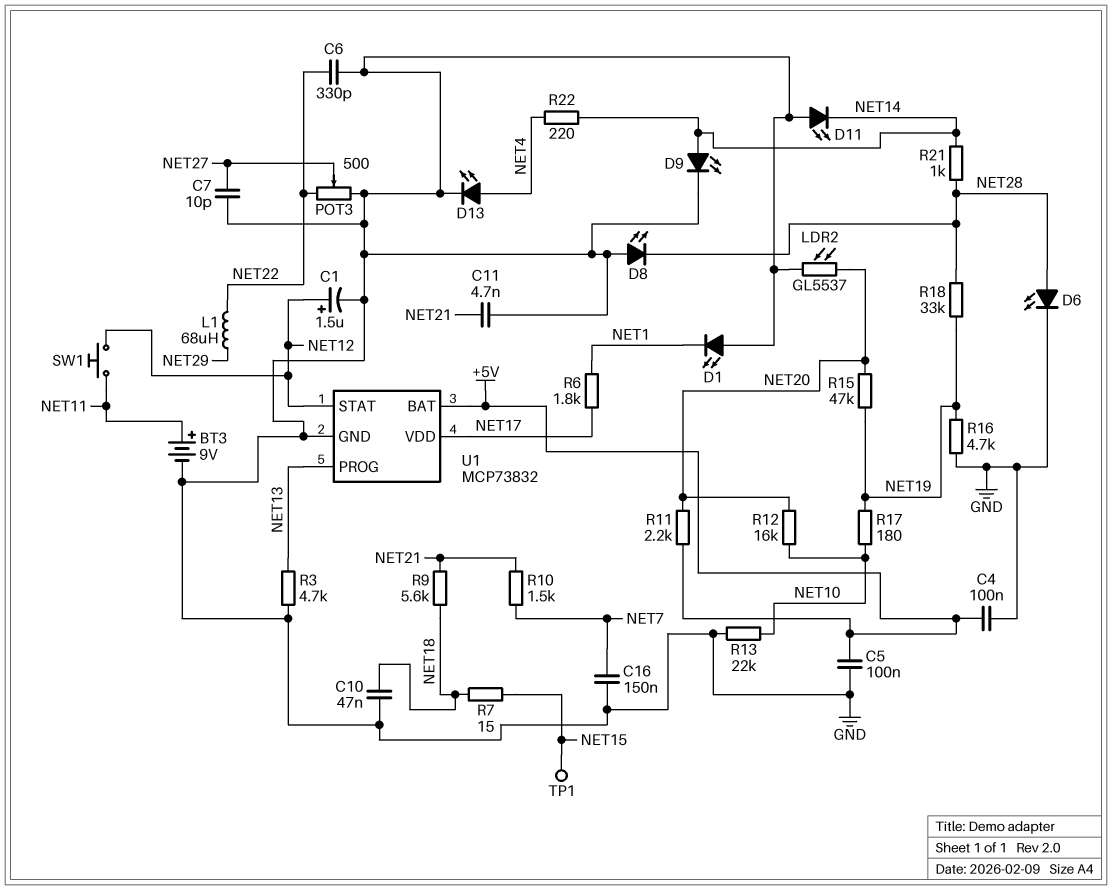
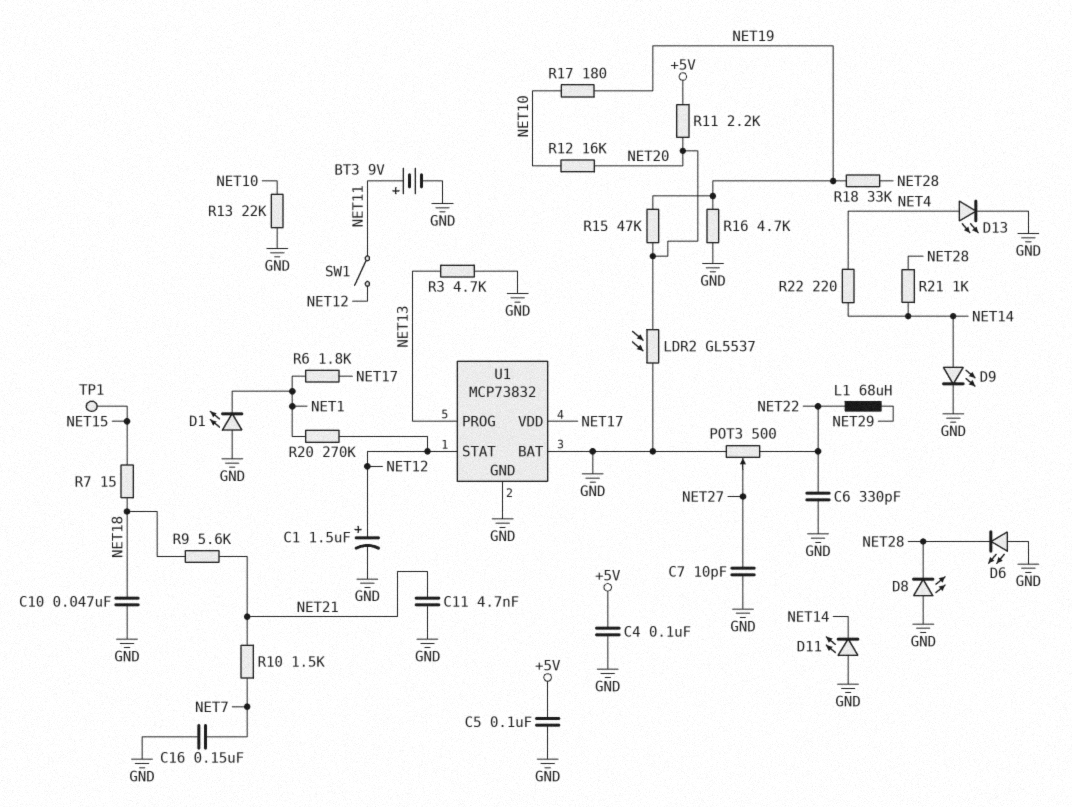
D6: LED (A NET28, K GND) -> LED (A GND, K NET28)
R20: none -> 270k (NET1, NET12)
SW1: button (NET11, NET12) -> switch (NET11, NET12)
U1 pin BAT: +5V -> GND

